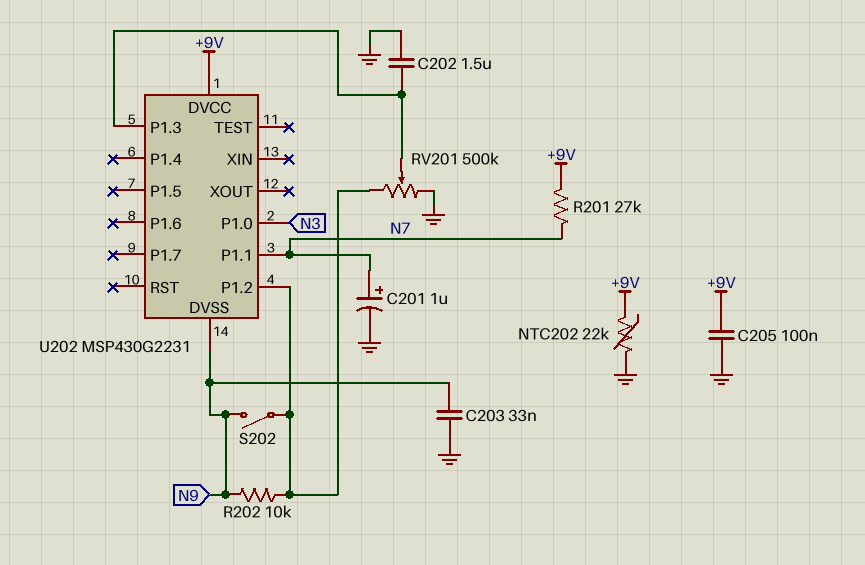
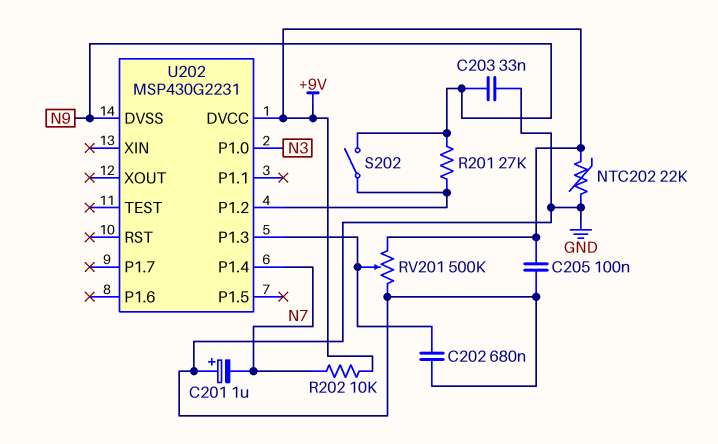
C201: 1uF (plus N7, minus GND) -> 1uF (plus GND, minus N7)
C202: 1.5uF (GND, U202/P1.3) -> 680nF (GND, U202/P1.3)
R201: 27k (+9V, N7) -> 27k (N9, U202/P1.2)
R202: 10k (N9, U202/P1.2) -> 10k (+9V, N7)
RV201: 500k (GND, U202/P1.2, wiper U202/P1.3) -> 500k (+9V, GND, wiper U202/P1.3)
U202 pin P1.1: N7 -> none
U202 pin P1.4: none -> N7

